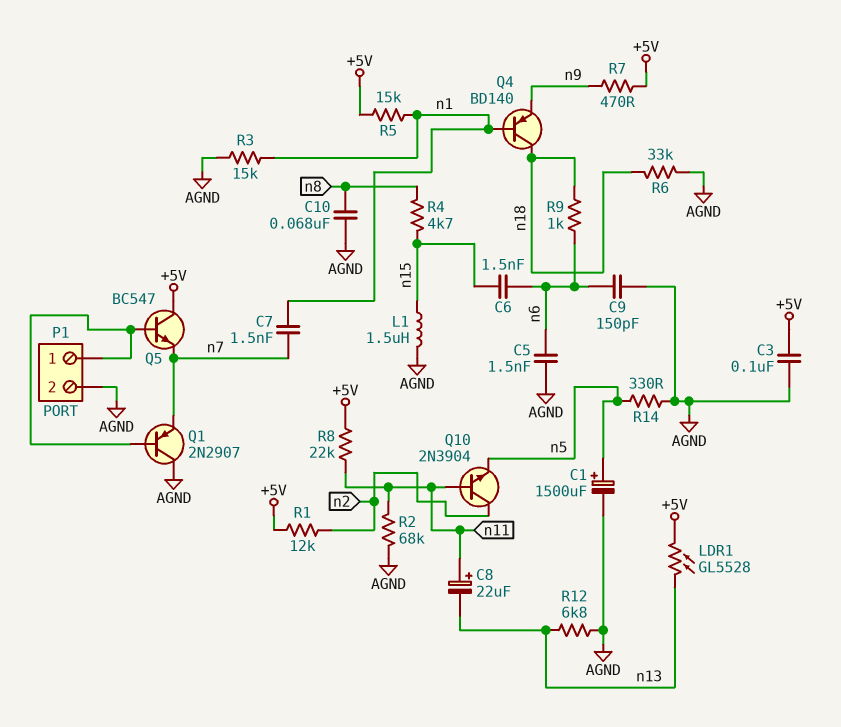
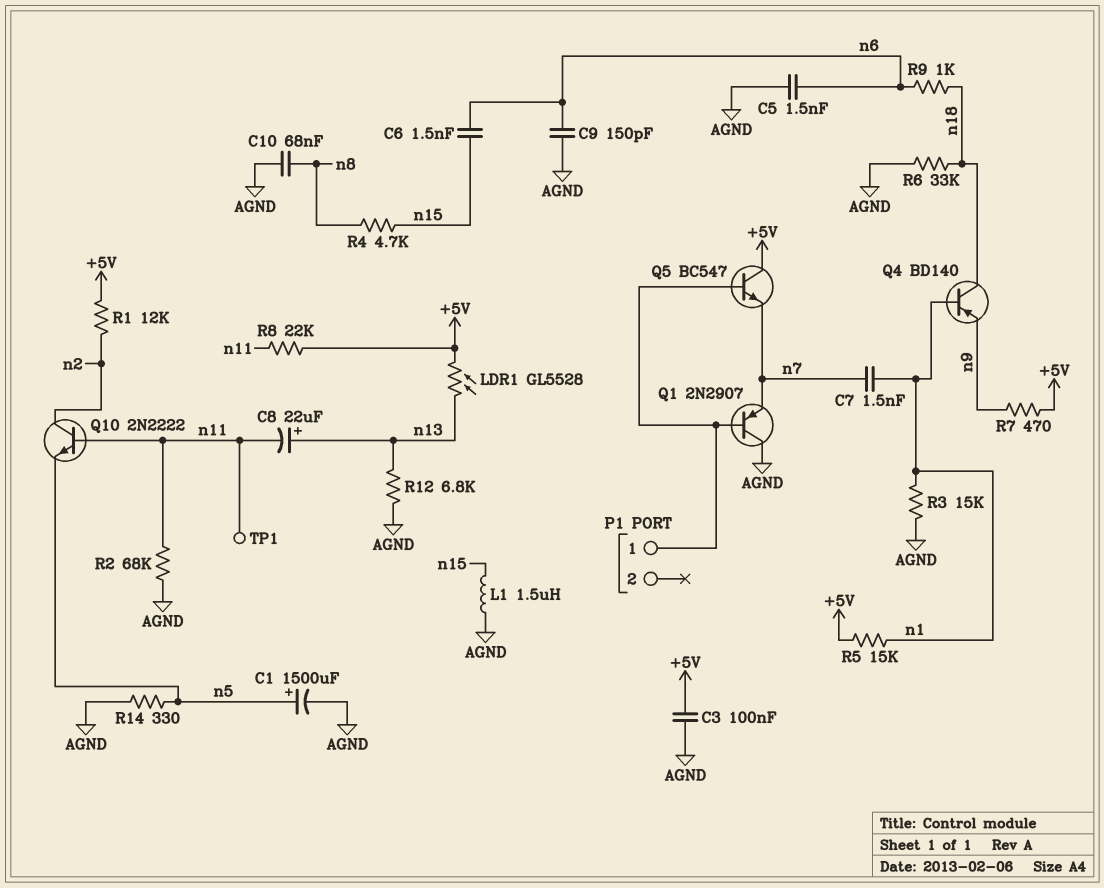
C8: 22uF (plus n11, minus n13) -> 22uF (plus n13, minus n11)
P1 pin 2: AGND -> none
Q10: NPN 2N3904 (B n11, C n2, E n5) -> NPN 2N2222 (B n11, C n2, E n5)
TP1: none -> test point (n11)

